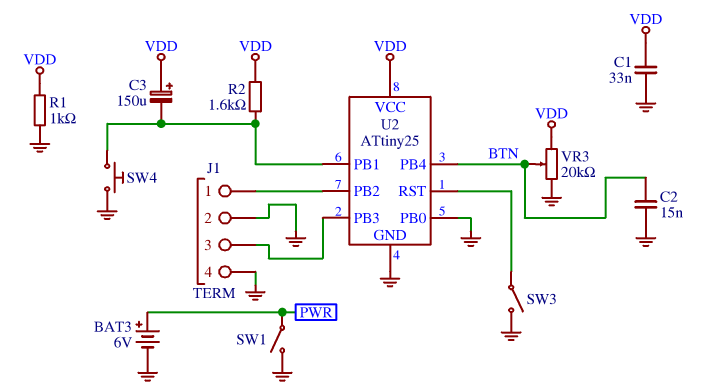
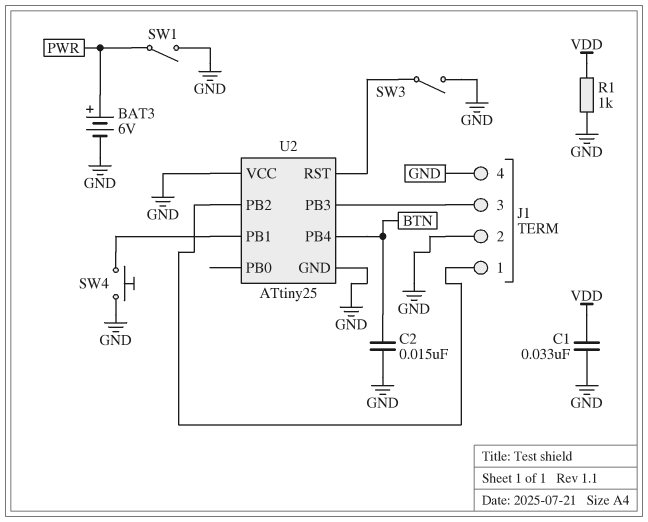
C3: 150uF (plus VDD, minus U2/PB1) -> none
R2: 1.6k (U2/PB1, VDD) -> none
U2 pin PB0: GND -> none
U2 pin VCC: VDD -> GND
VR3: 20k (GND, VDD, wiper BTN) -> none

